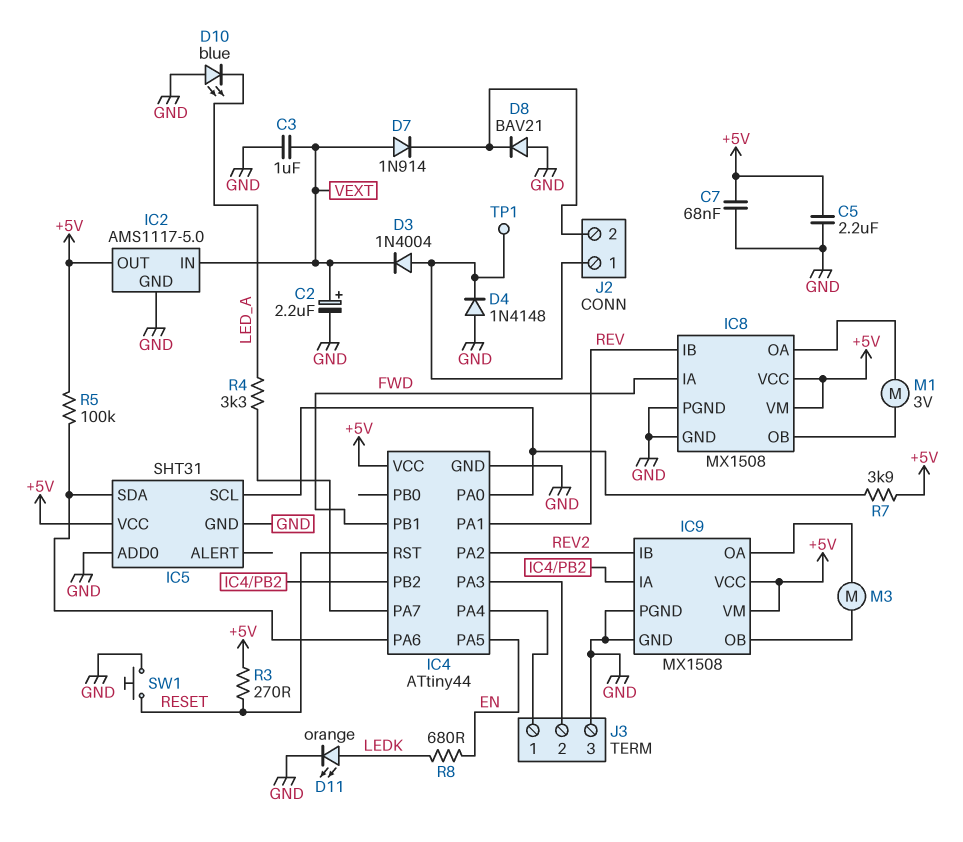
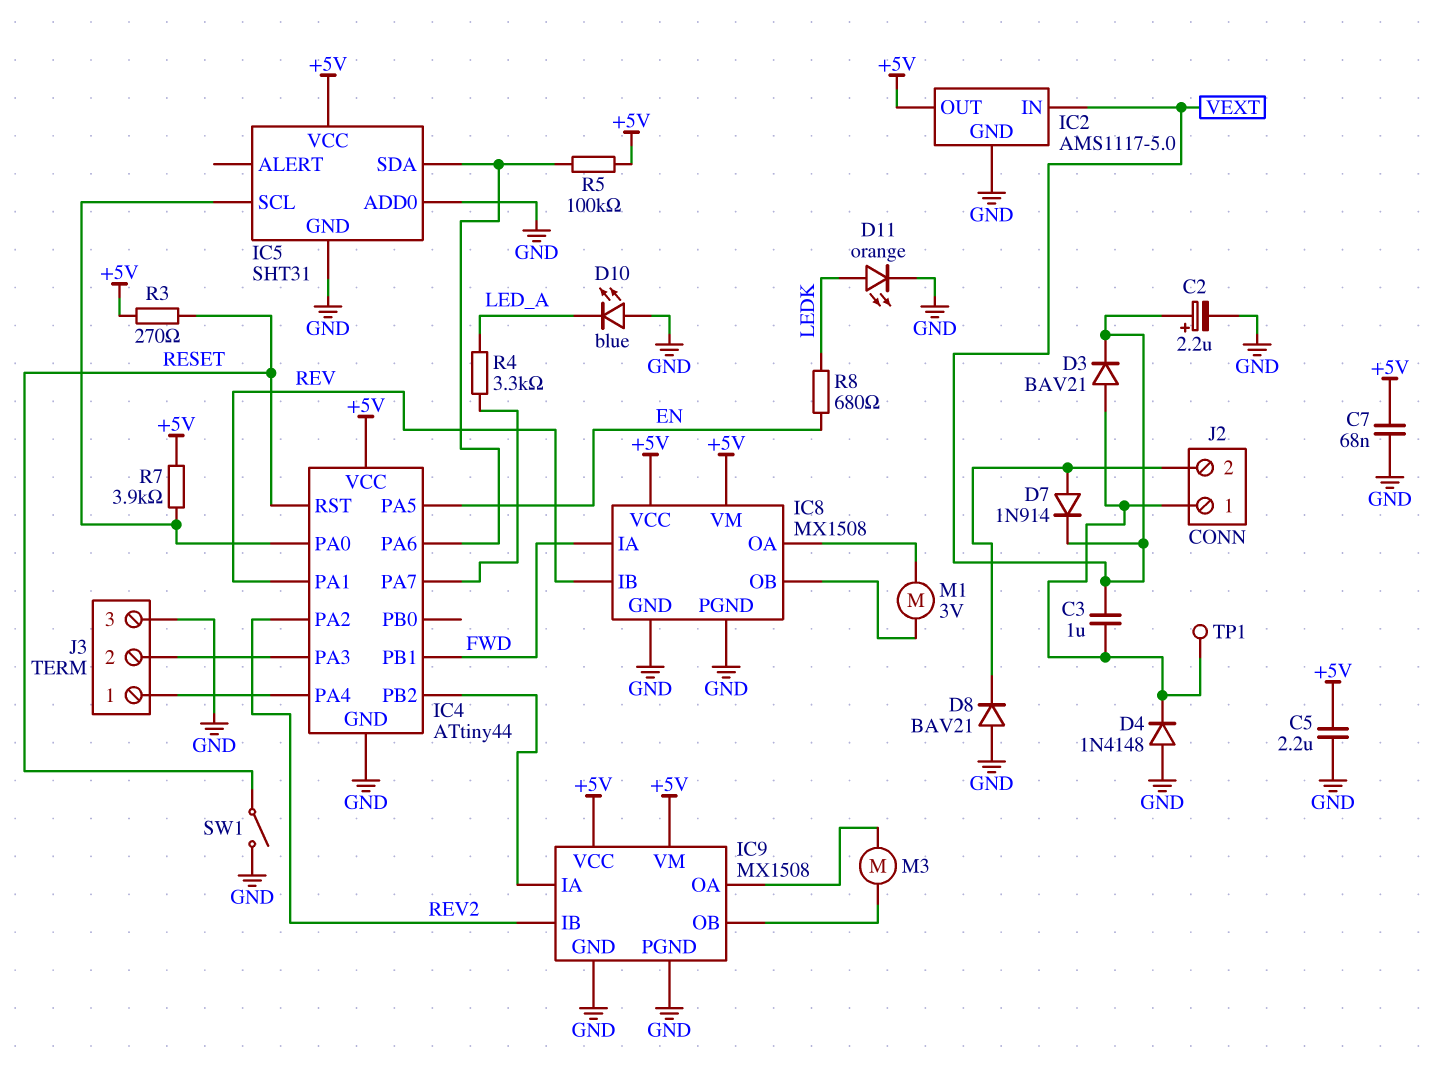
C3: 1uF (GND, VEXT) -> 1uF (J2/1, VEXT)
D3: diode 1N4004 (A J2/1, K VEXT) -> diode BAV21 (A J2/1, K VEXT)
D7: diode 1N914 (A VEXT, K J2/2) -> diode 1N914 (A J2/2, K VEXT)
SW1: button (GND, RESET) -> switch (GND, RESET)

